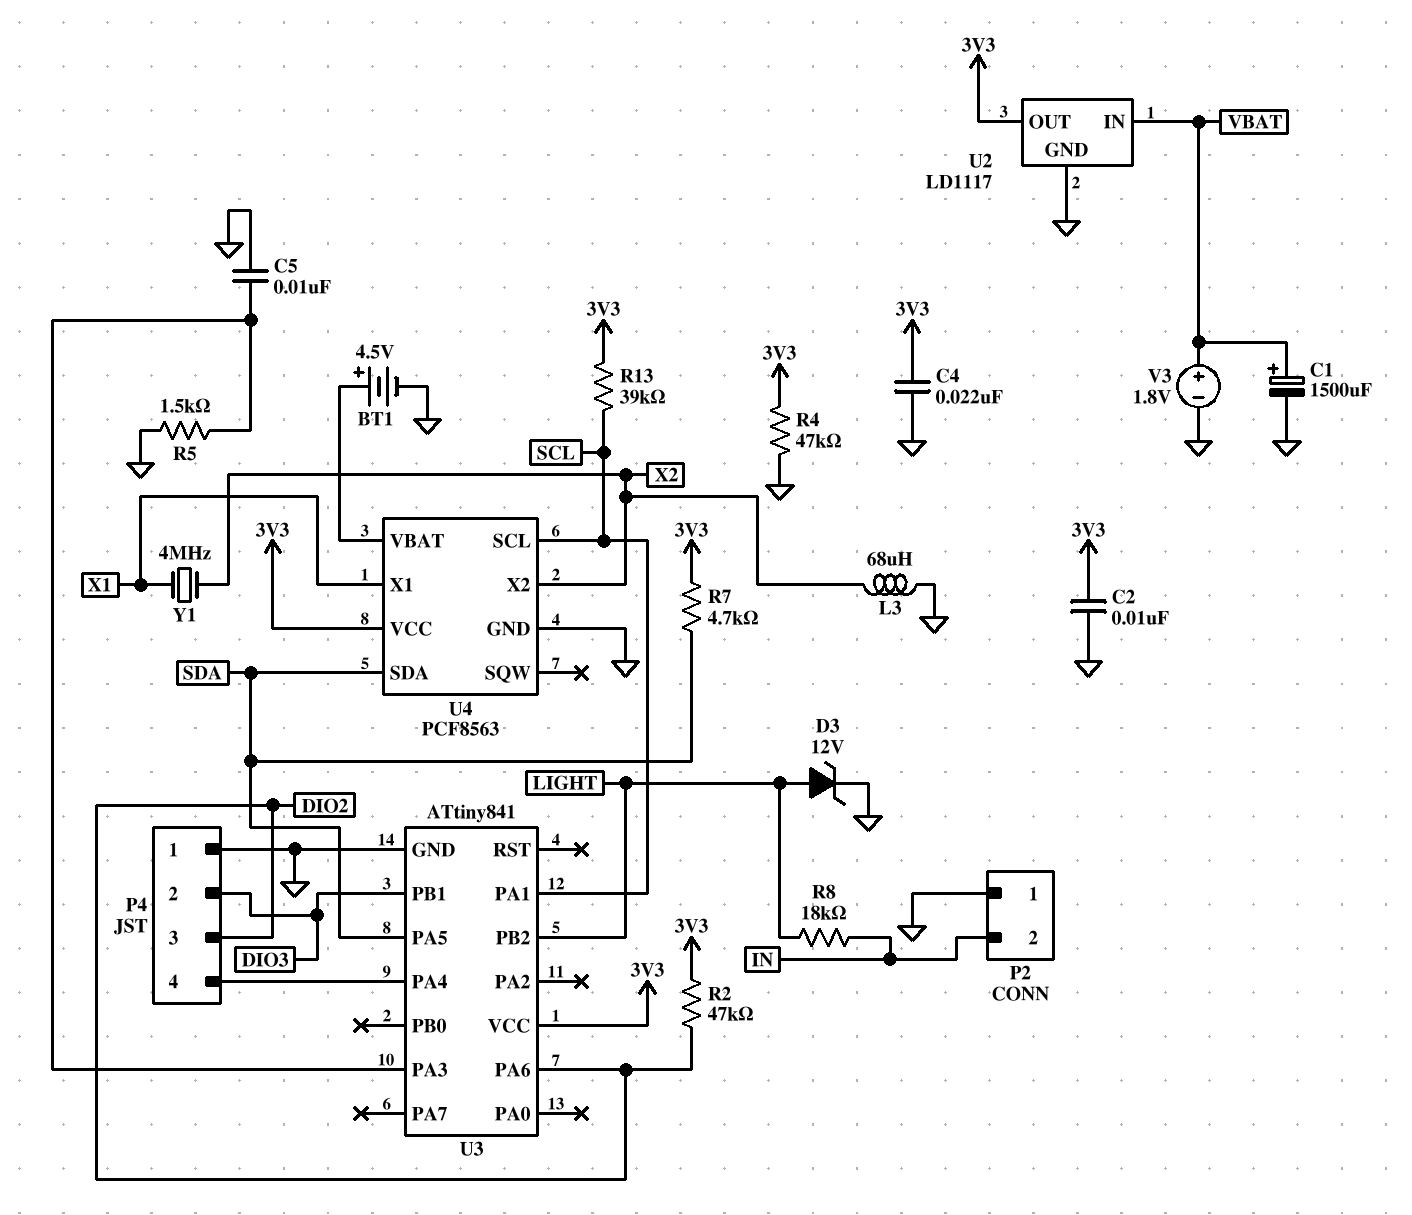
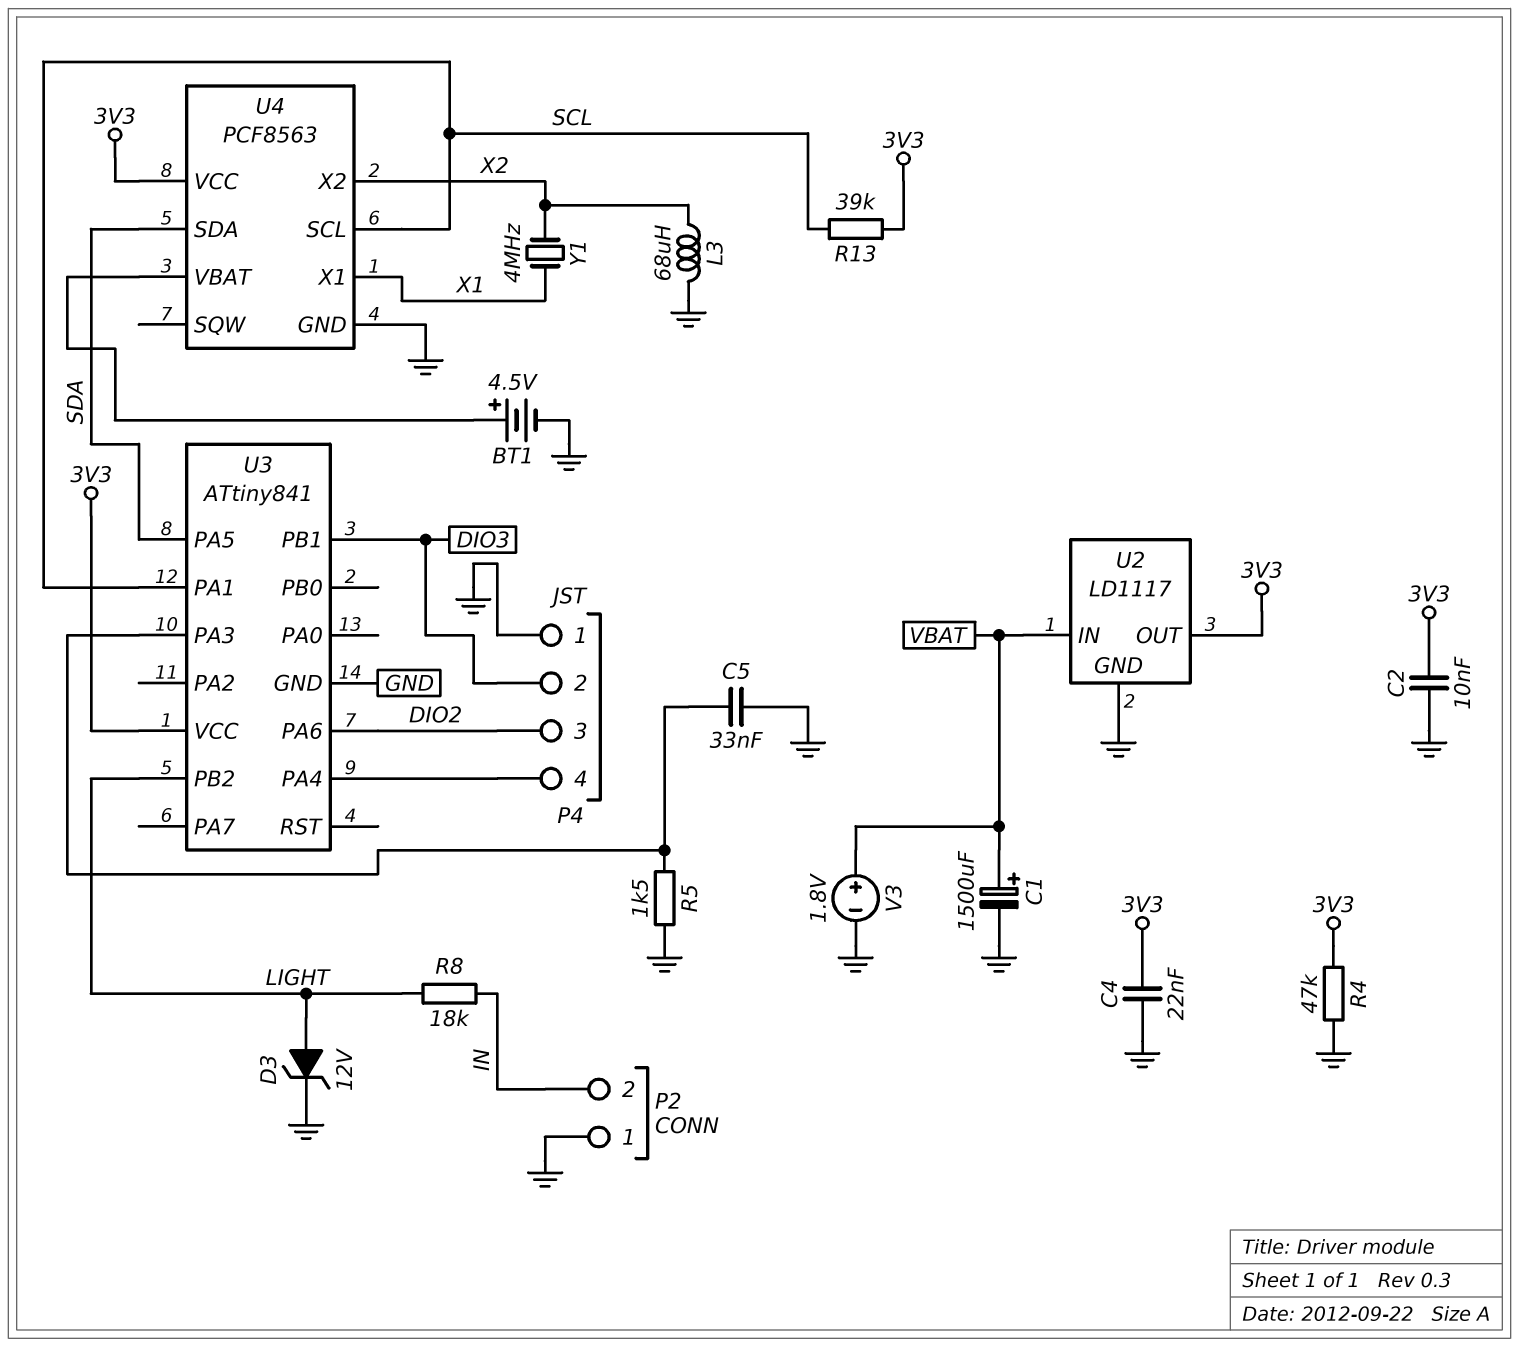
C5: 10nF (GND, U3/PA3) -> 33nF (GND, U3/PA3)
R2: 47k (3V3, DIO2) -> none
R7: 4.7k (3V3, SDA) -> none

